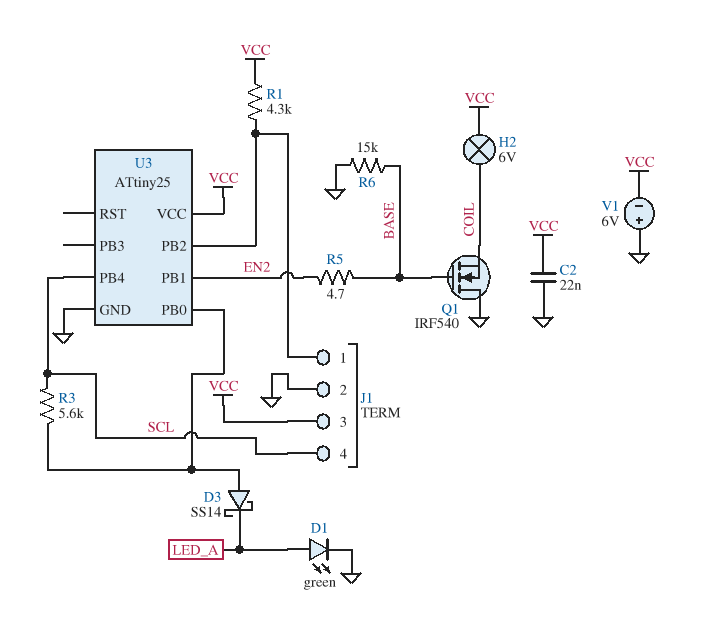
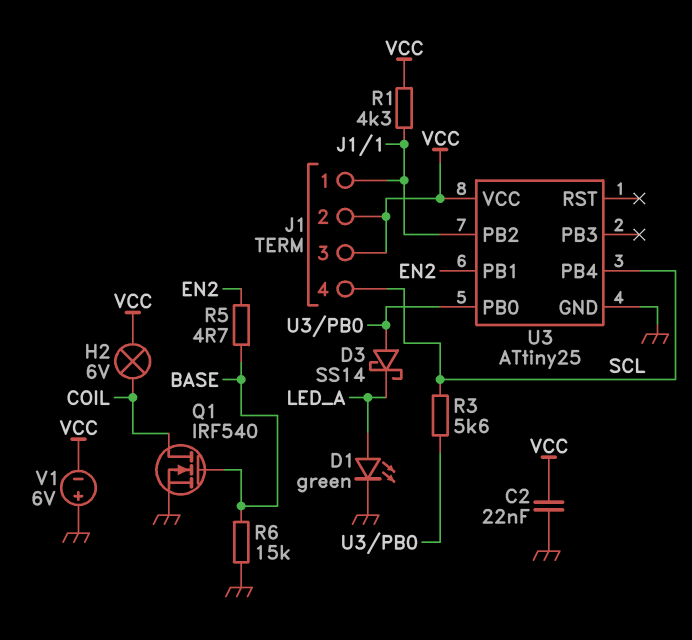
J1 pin 2: GND -> VCC
Q1: NMOS IRF540 (G BASE, D GND, S COIL) -> NMOS IRF540 (G BASE, D COIL, S GND)

